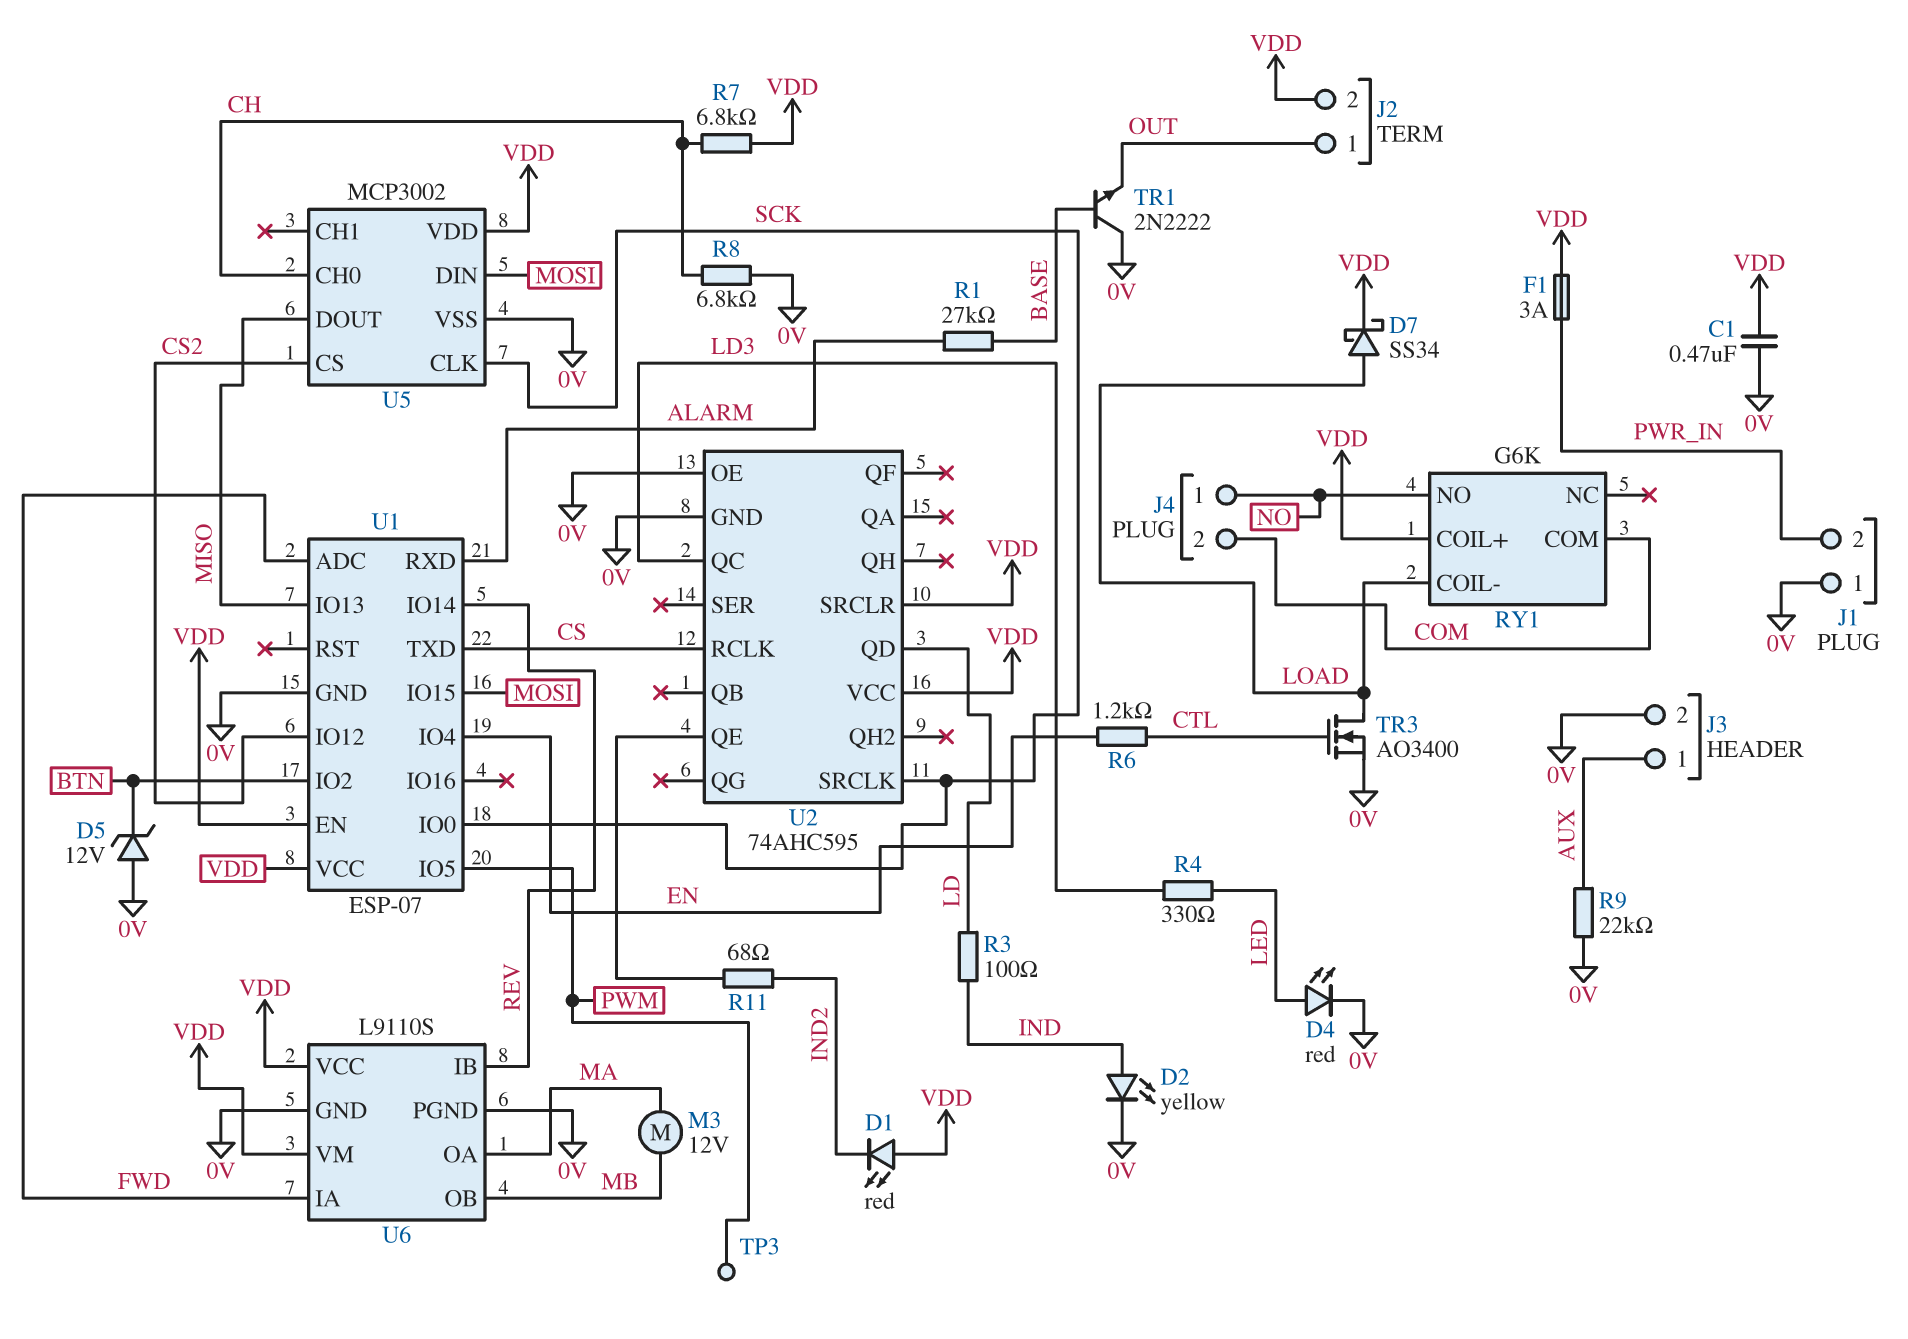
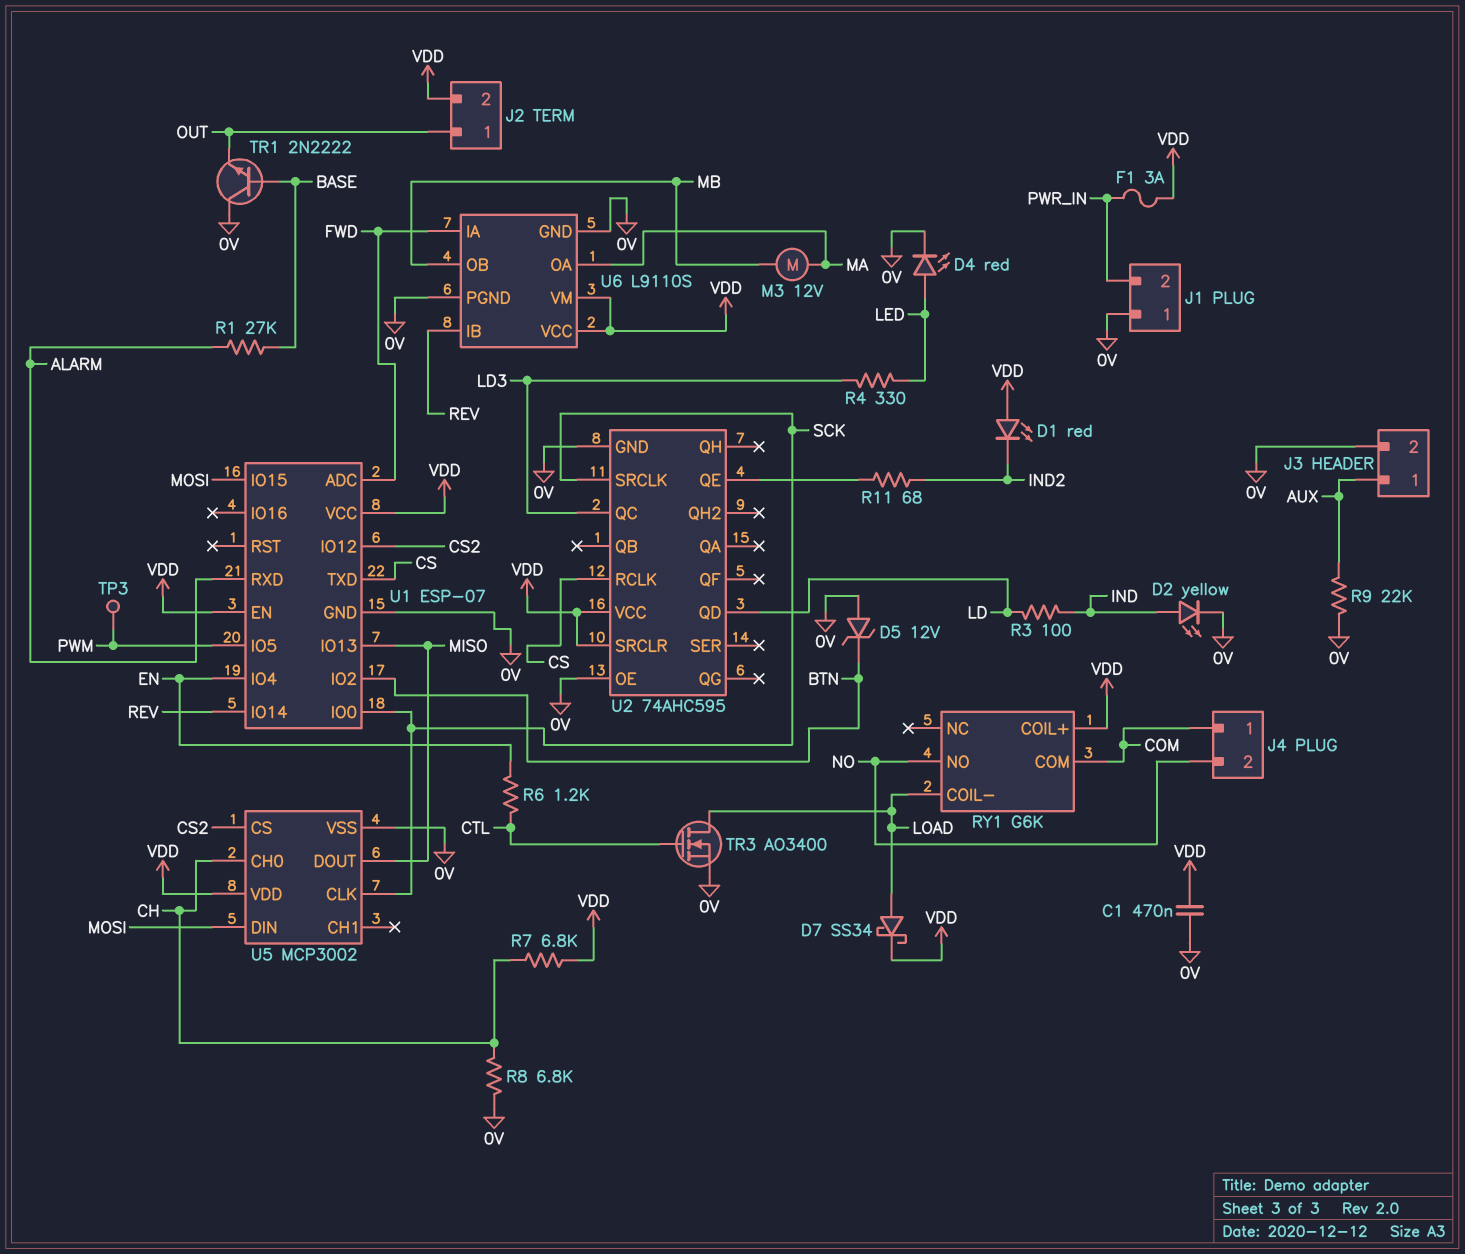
J4 pin 1: NO -> COM
J4 pin 2: COM -> NO

